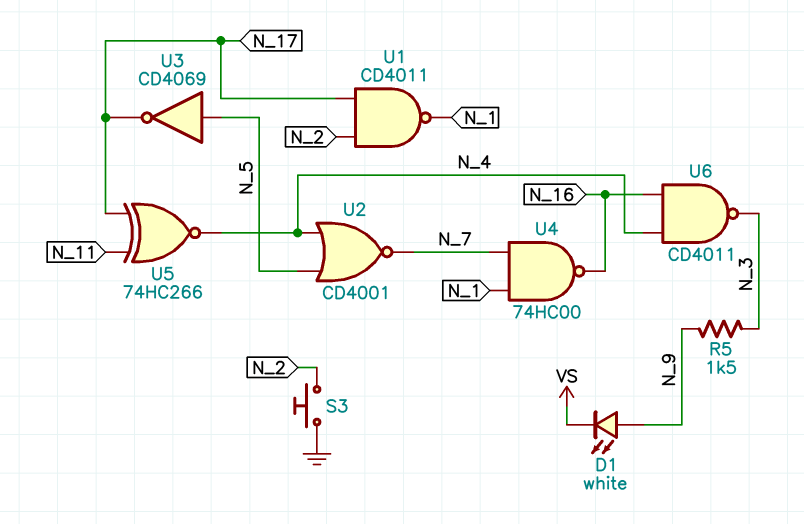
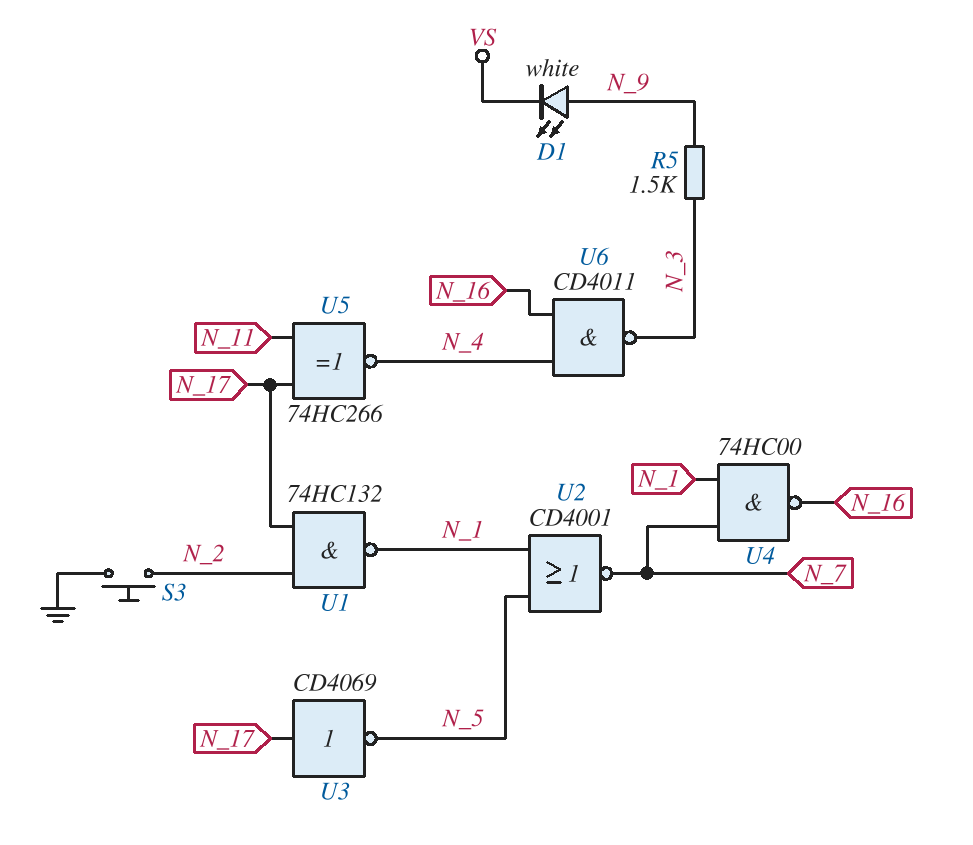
U1: NAND CD4011 (in N_2, in N_17, out N_1) -> NAND 74HC132 (in N_2, in N_17, out N_1)
U2: NOR CD4001 (in N_4, in N_5, out N_7) -> NOR CD4001 (in N_1, in N_5, out N_7)
U3: NOT CD4069 (in N_5, out N_17) -> NOT CD4069 (in N_17, out N_5)

